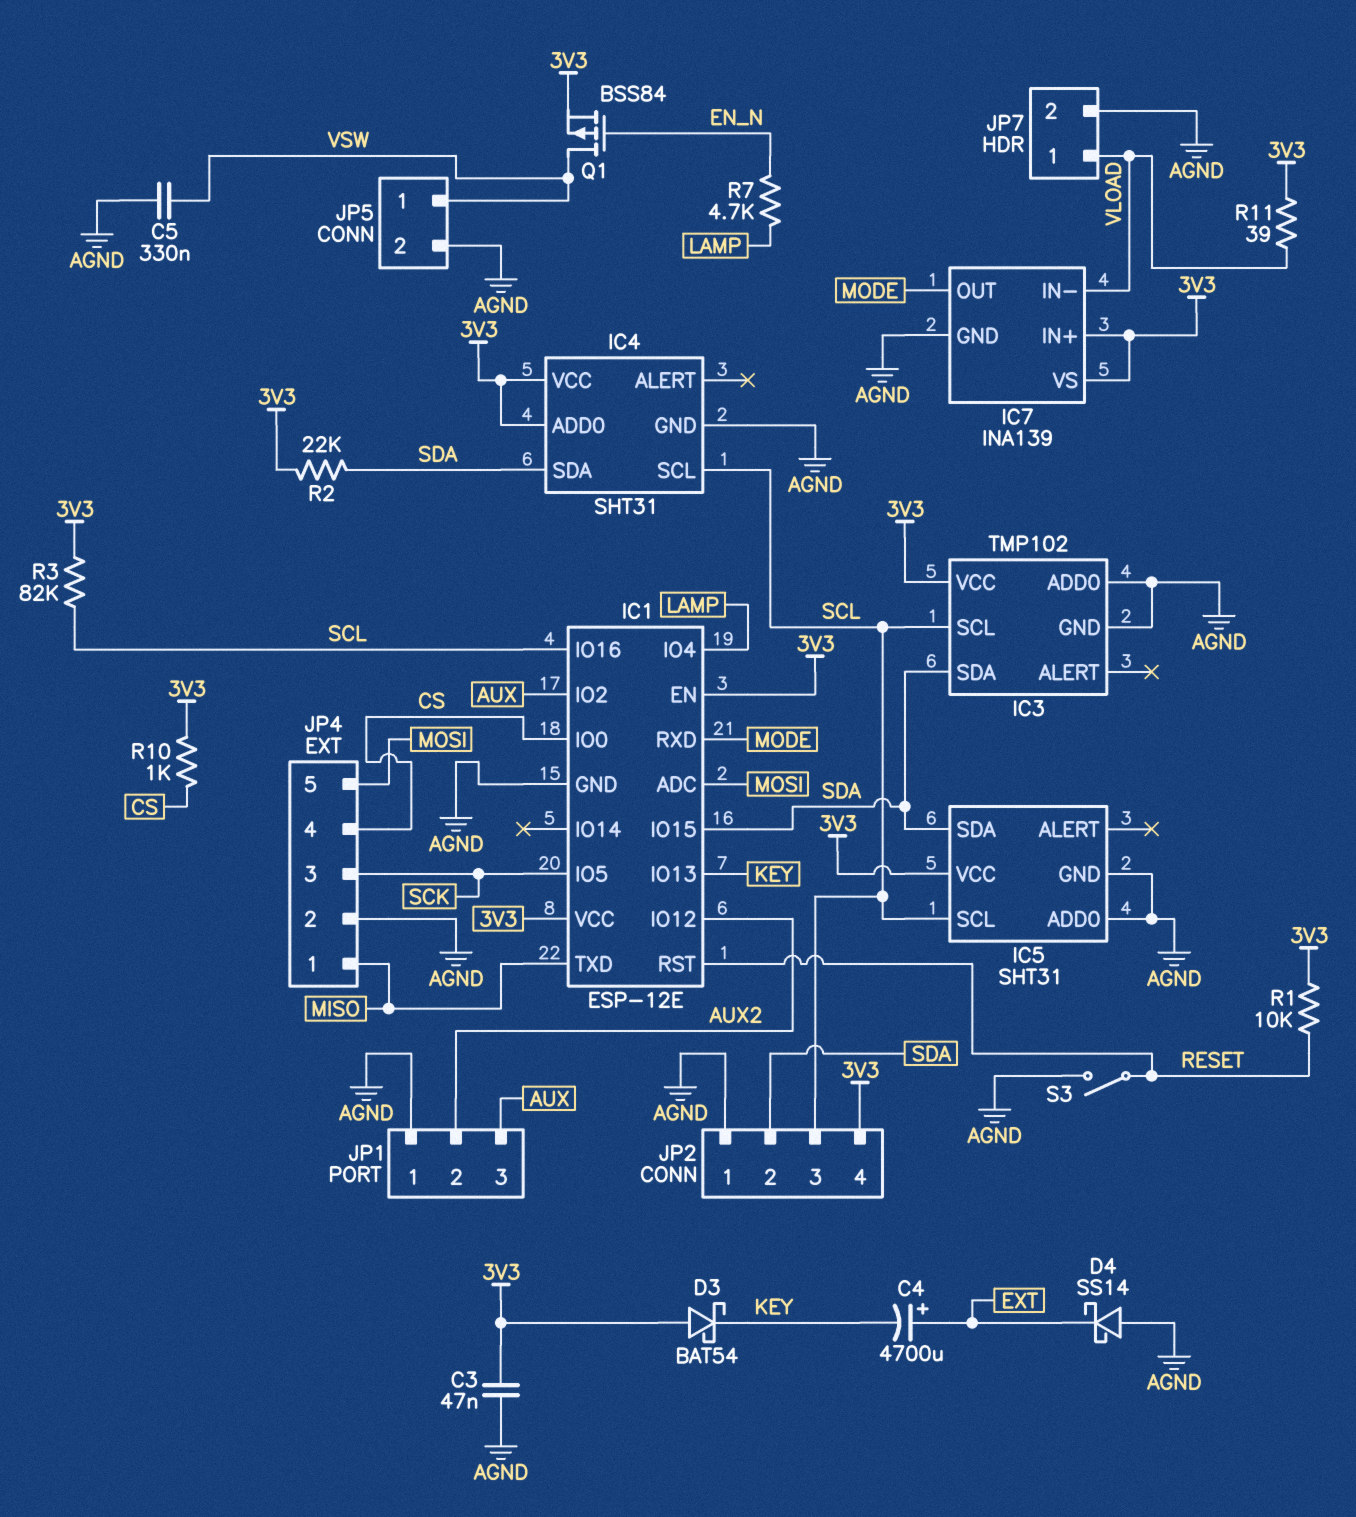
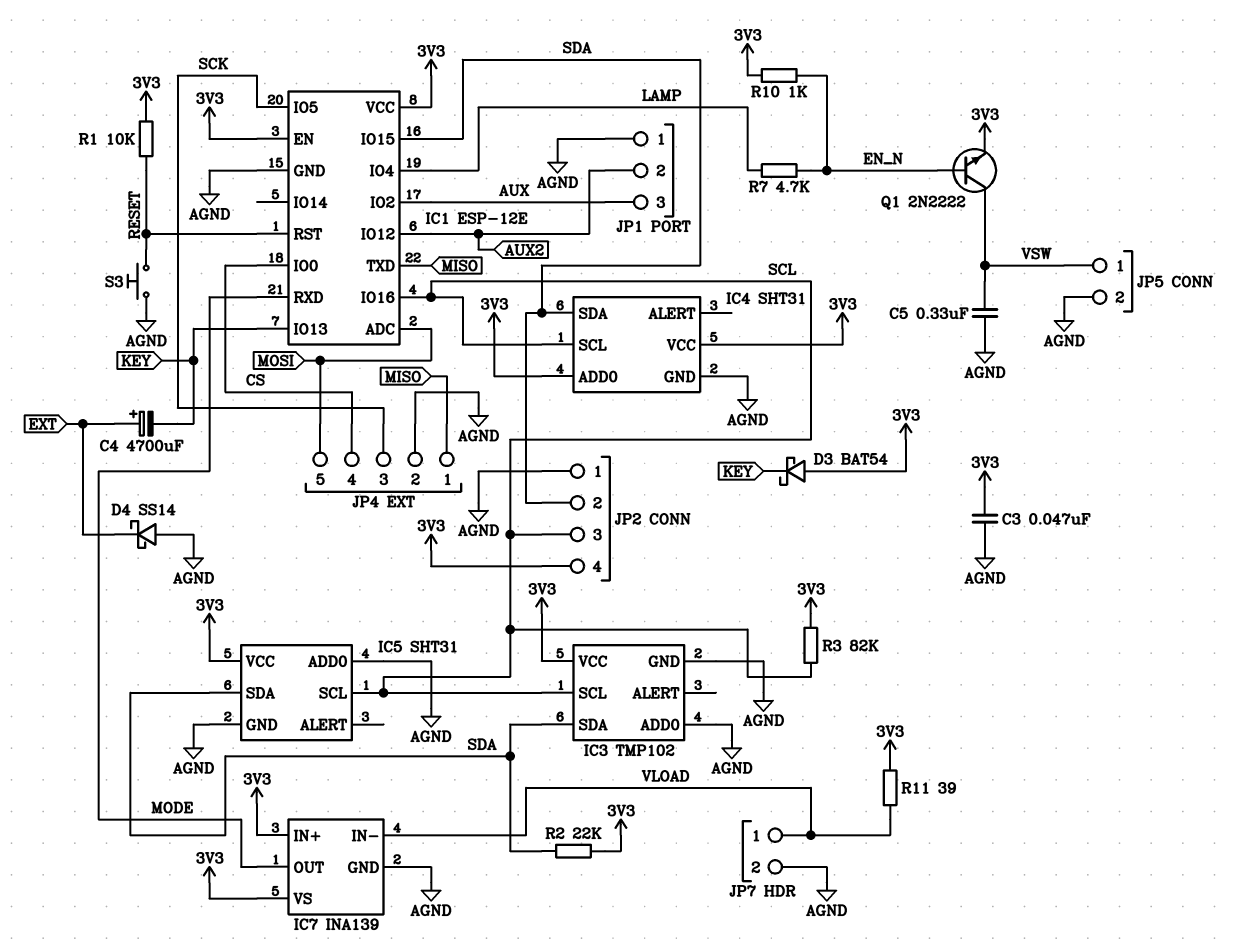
Q1: PMOS BSS84 (G EN_N, D VSW, S 3V3) -> NPN 2N2222 (B EN_N, C VSW, E 3V3)
R10: 1k (3V3, CS) -> 1k (3V3, EN_N)
S3: switch (AGND, RESET) -> button (AGND, RESET)

